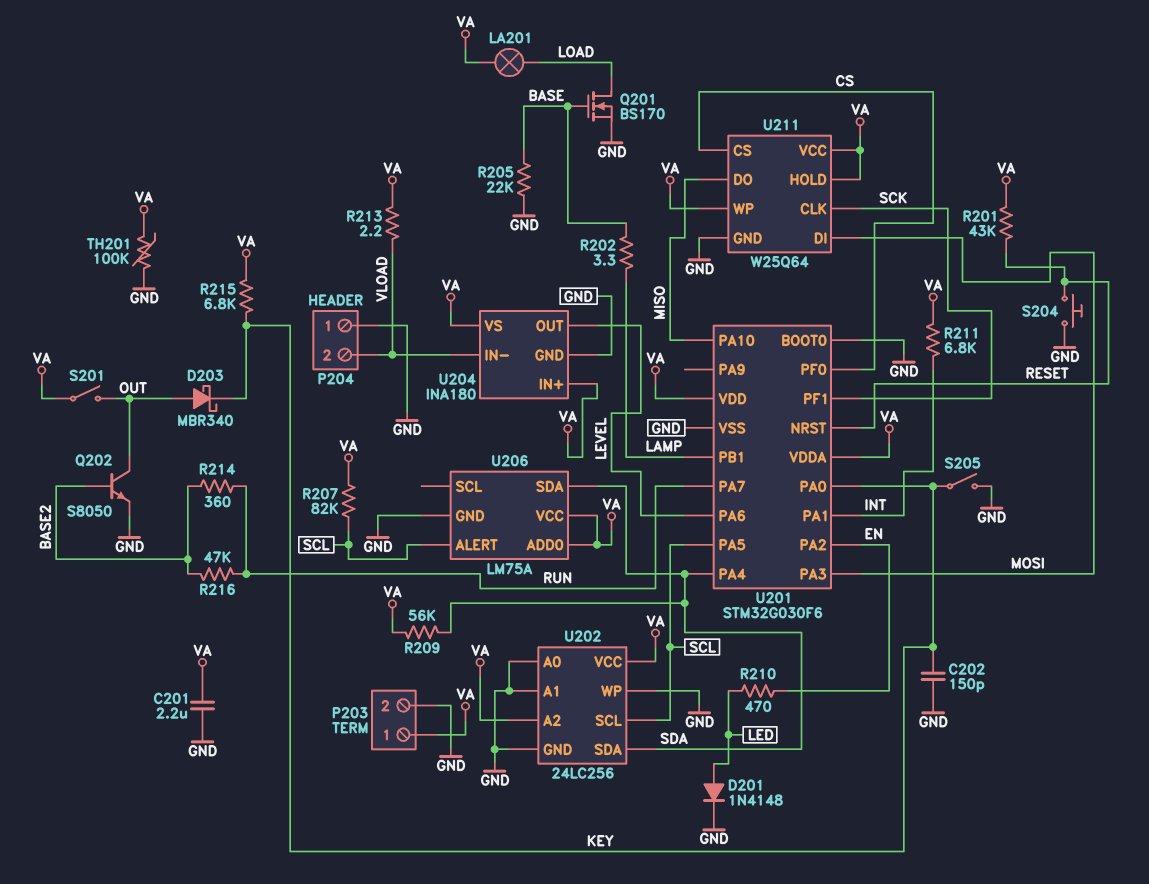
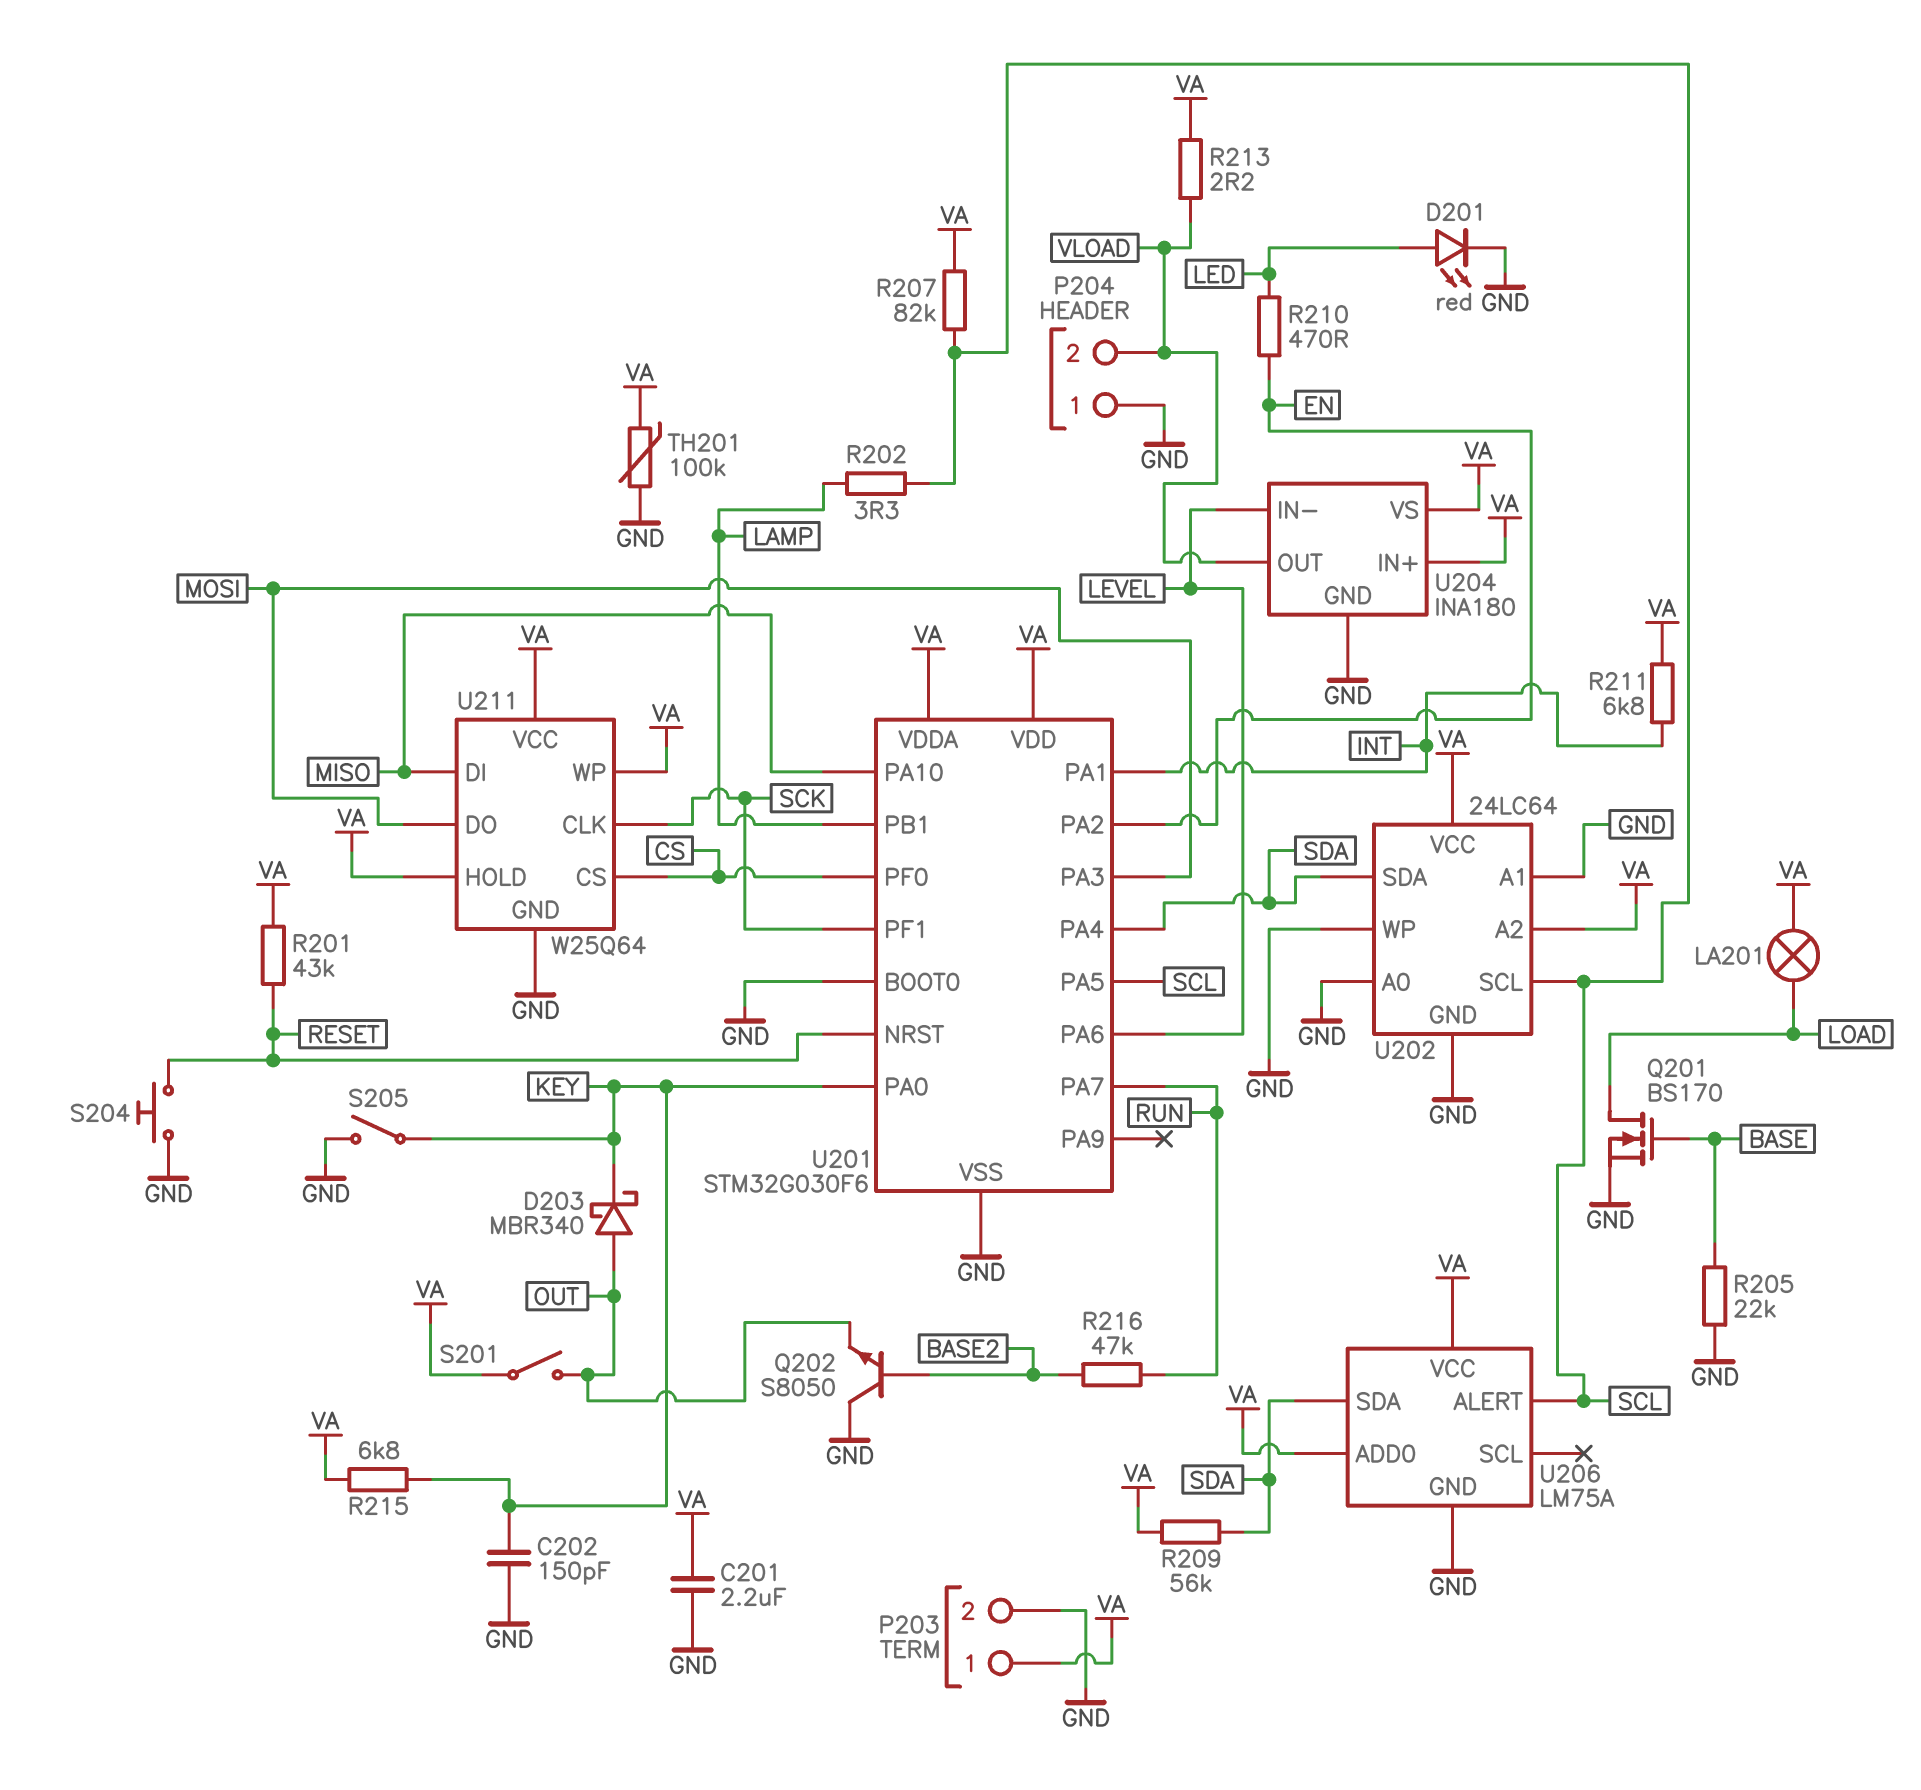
D201: diode 1N4148 (A LED, K GND) -> LED red (A LED, K GND)
Q202: NPN S8050 (B BASE2, C OUT, E GND) -> NPN S8050 (B BASE2, C GND, E OUT)
R202: 3.3 (BASE, LAMP) -> 3.3 (LAMP, SCL)
R214: 360 (BASE2, RUN) -> none
U202: 24LC256 -> 24LC64
U204 pin IN-: VLOAD -> LEVEL
U204 pin OUT: LEVEL -> VLOAD
U211 pin DI: MOSI -> MISO
U211 pin DO: MISO -> MOSI

